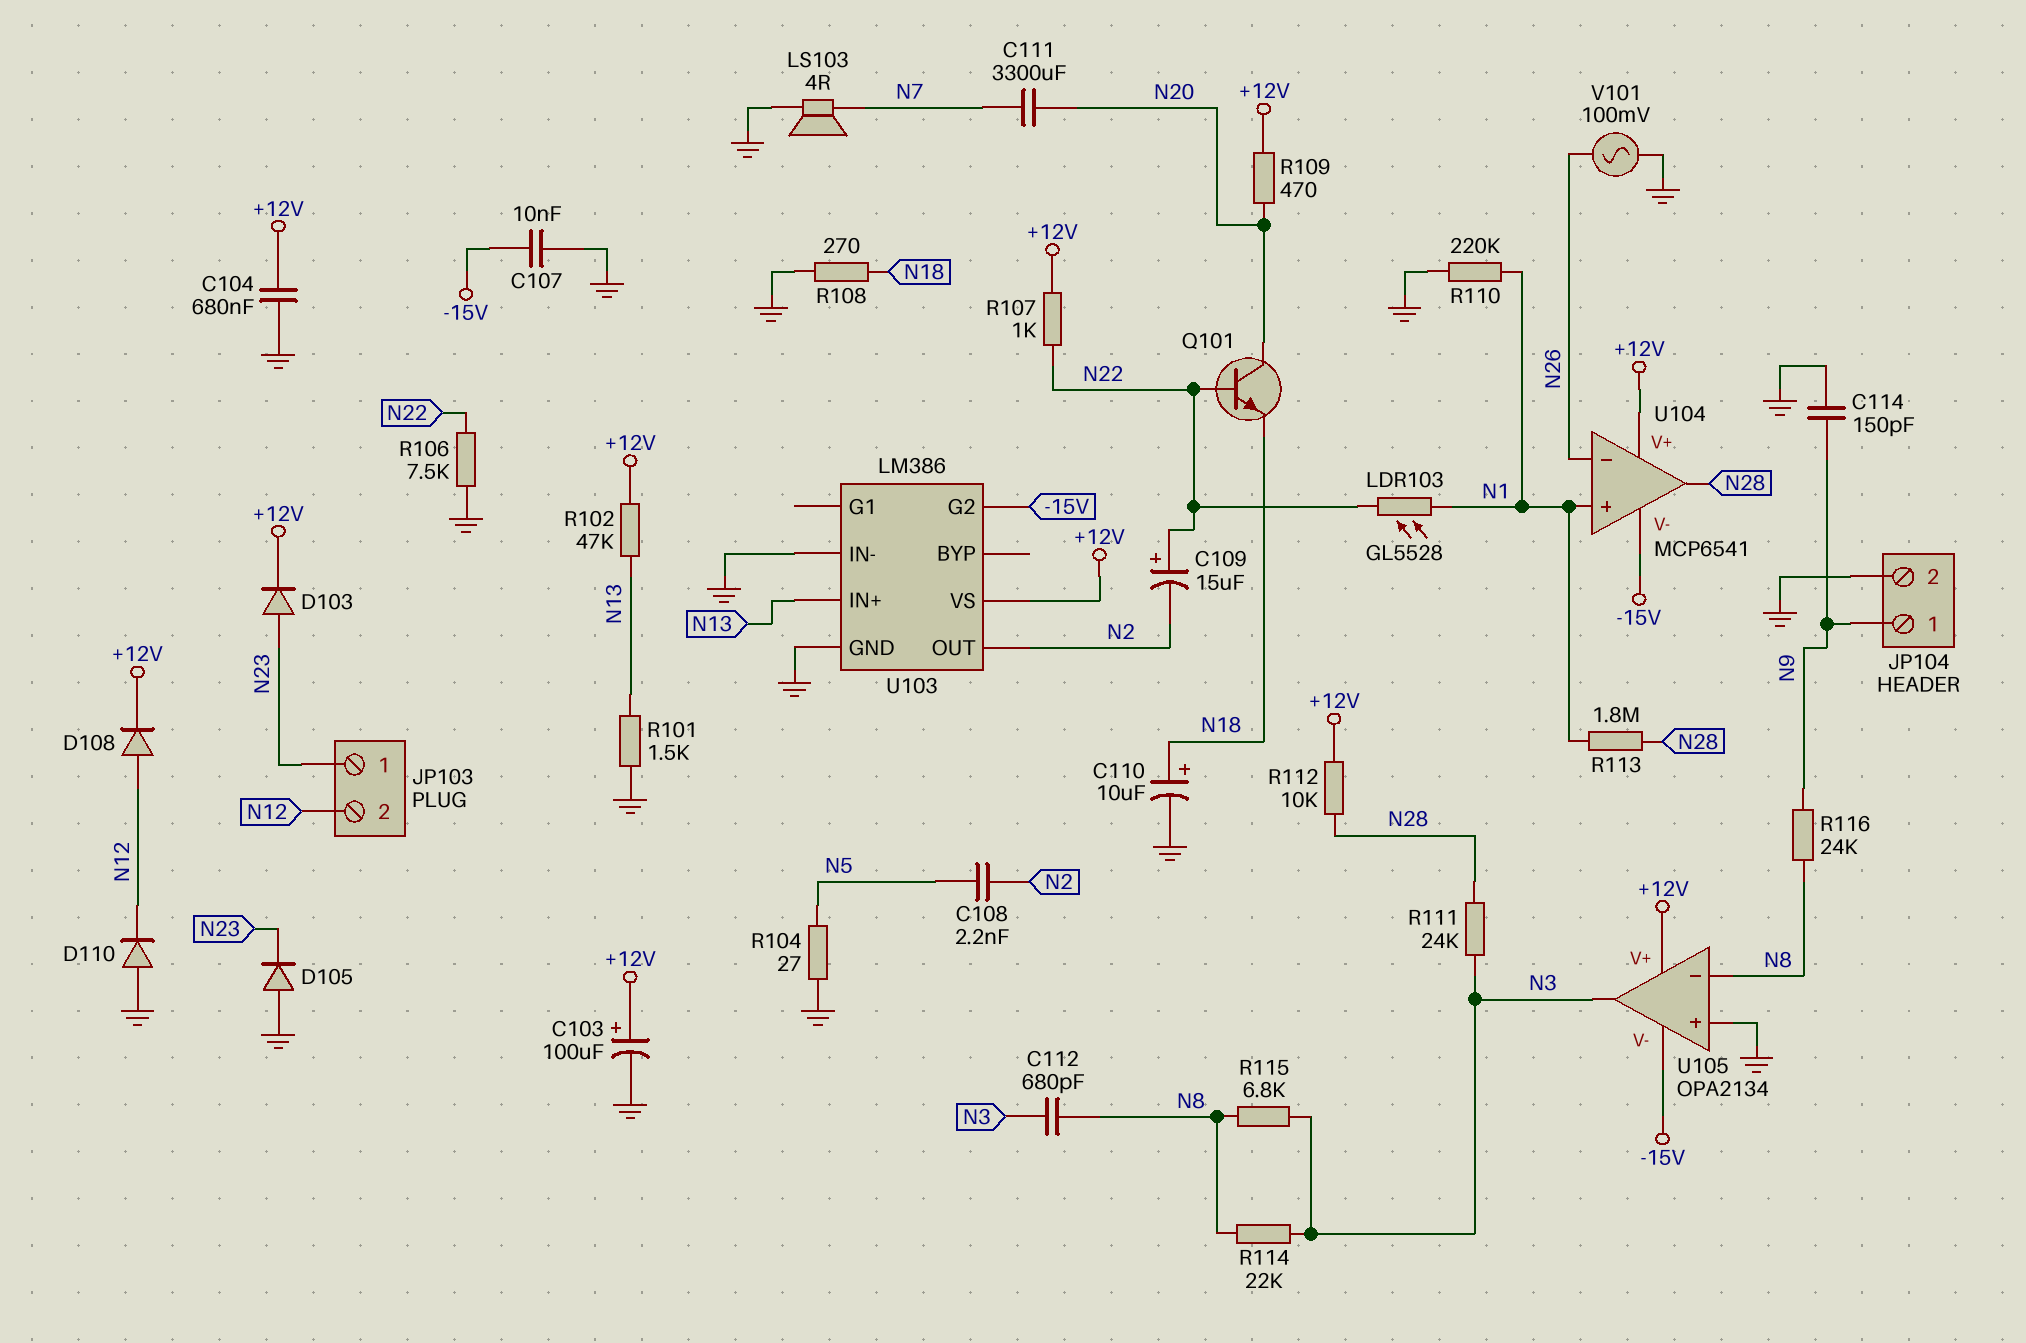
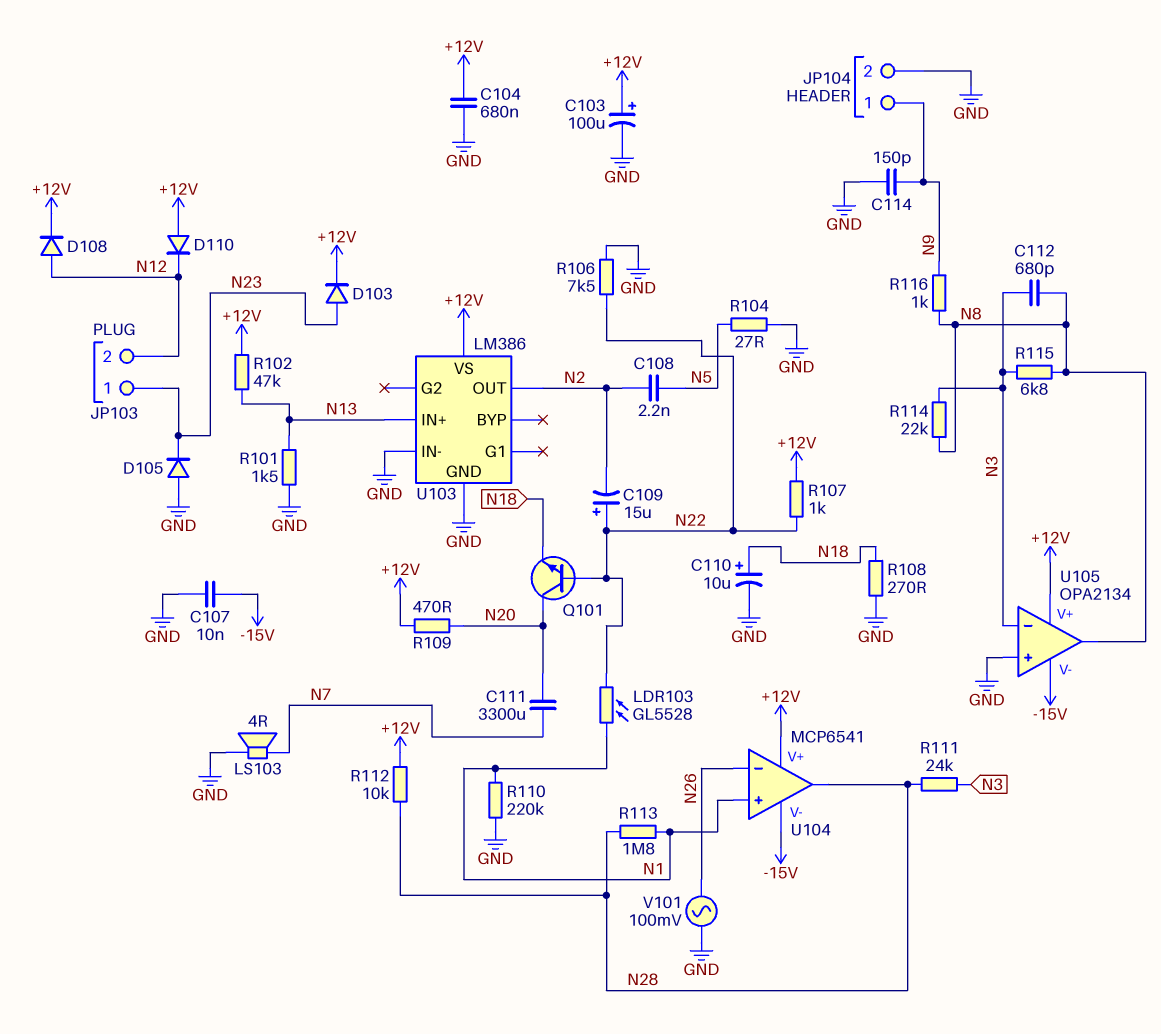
D110: diode (A GND, K N12) -> diode (A +12V, K N12)
R116: 24k (N8, N9) -> 1k (N8, N9)
U103 pin G2: -15V -> none
U105 pin in-: N8 -> N3
U105 pin out: N3 -> N8

